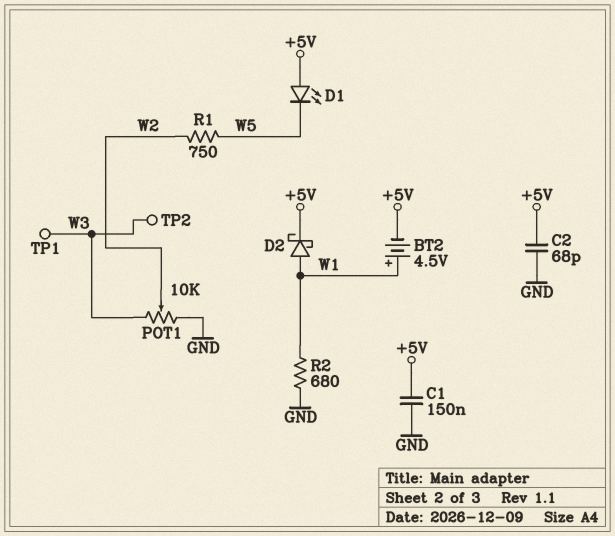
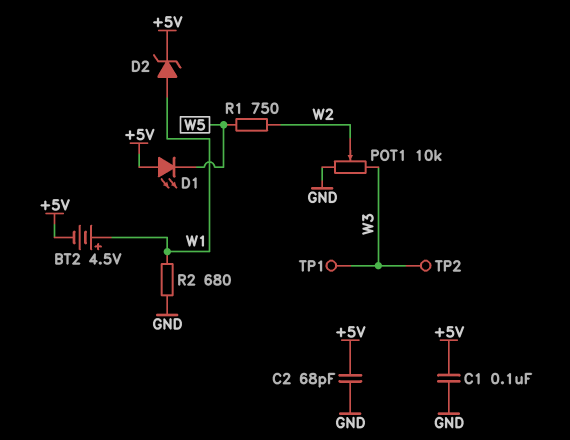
C1: 150nF (+5V, GND) -> 100nF (+5V, GND)
D2: schottky (A W1, K +5V) -> zener (A W1, K +5V)

